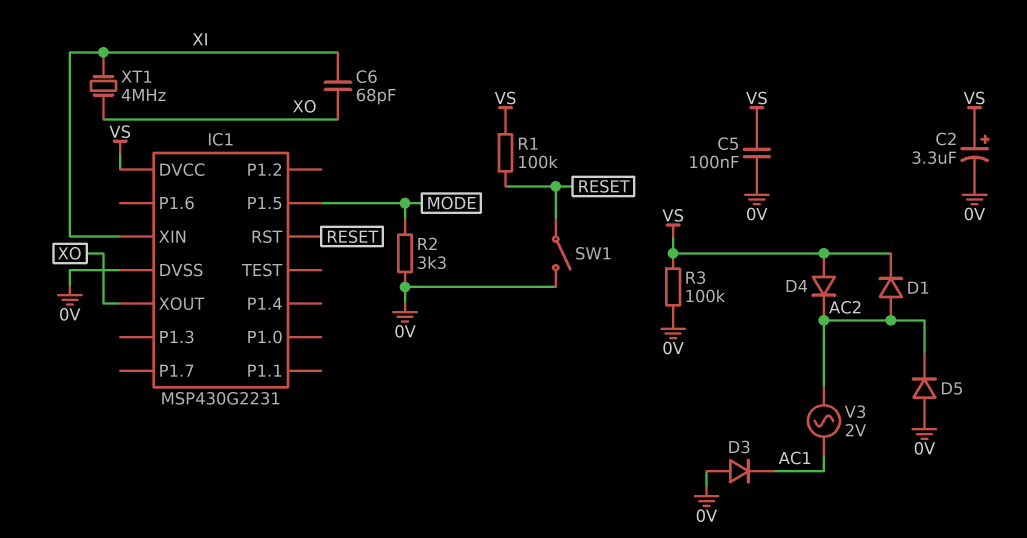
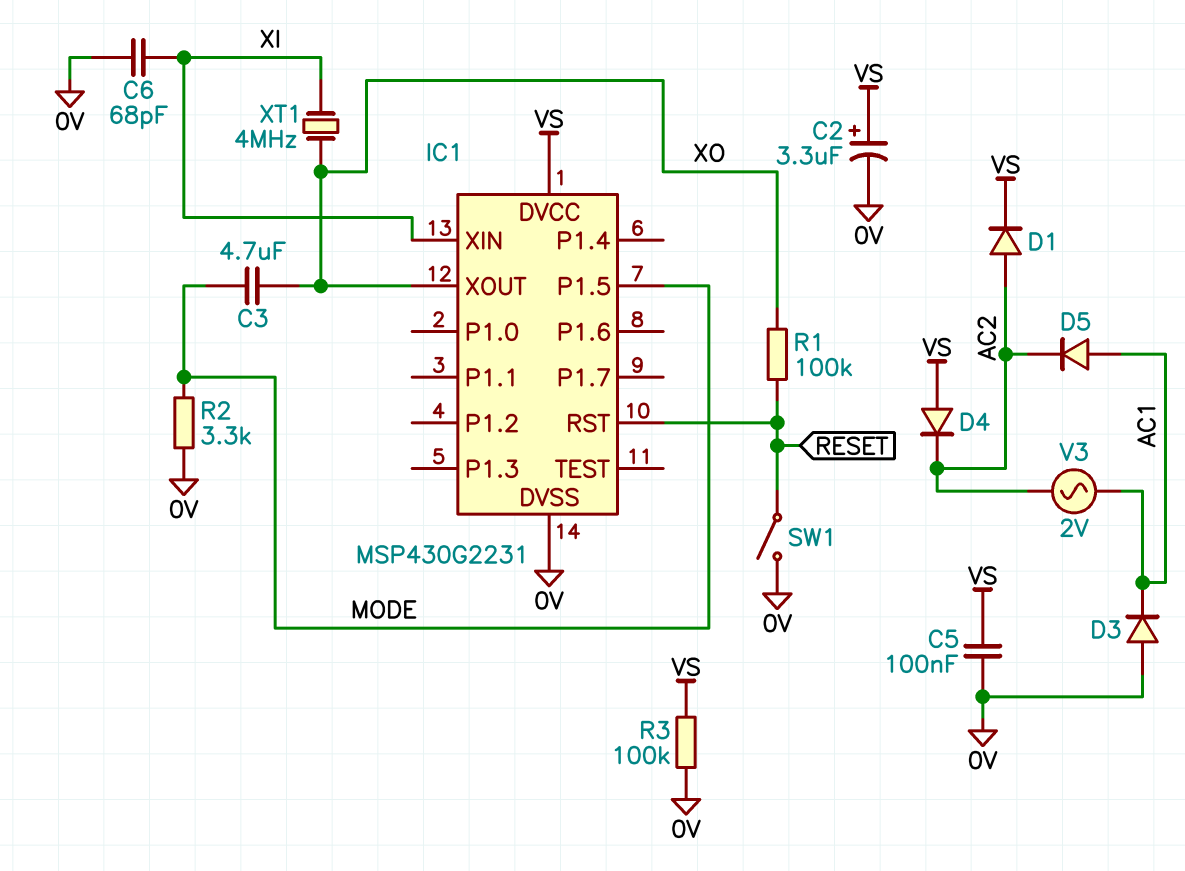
C3: none -> 4.7uF (MODE, XO)
C6: 68pF (XI, XO) -> 68pF (0V, XI)
D5: diode (A 0V, K AC2) -> diode (A AC1, K AC2)
R1: 100k (RESET, VS) -> 100k (RESET, XO)

